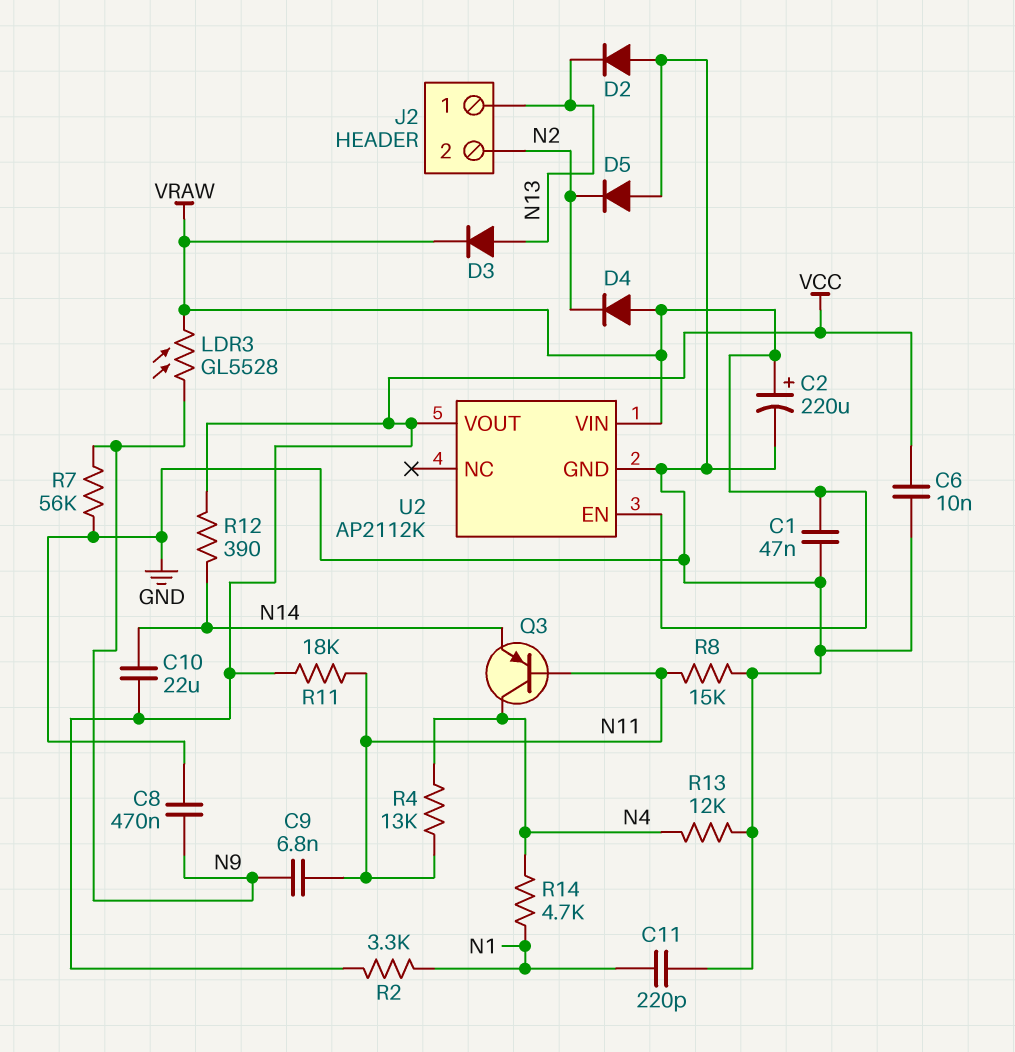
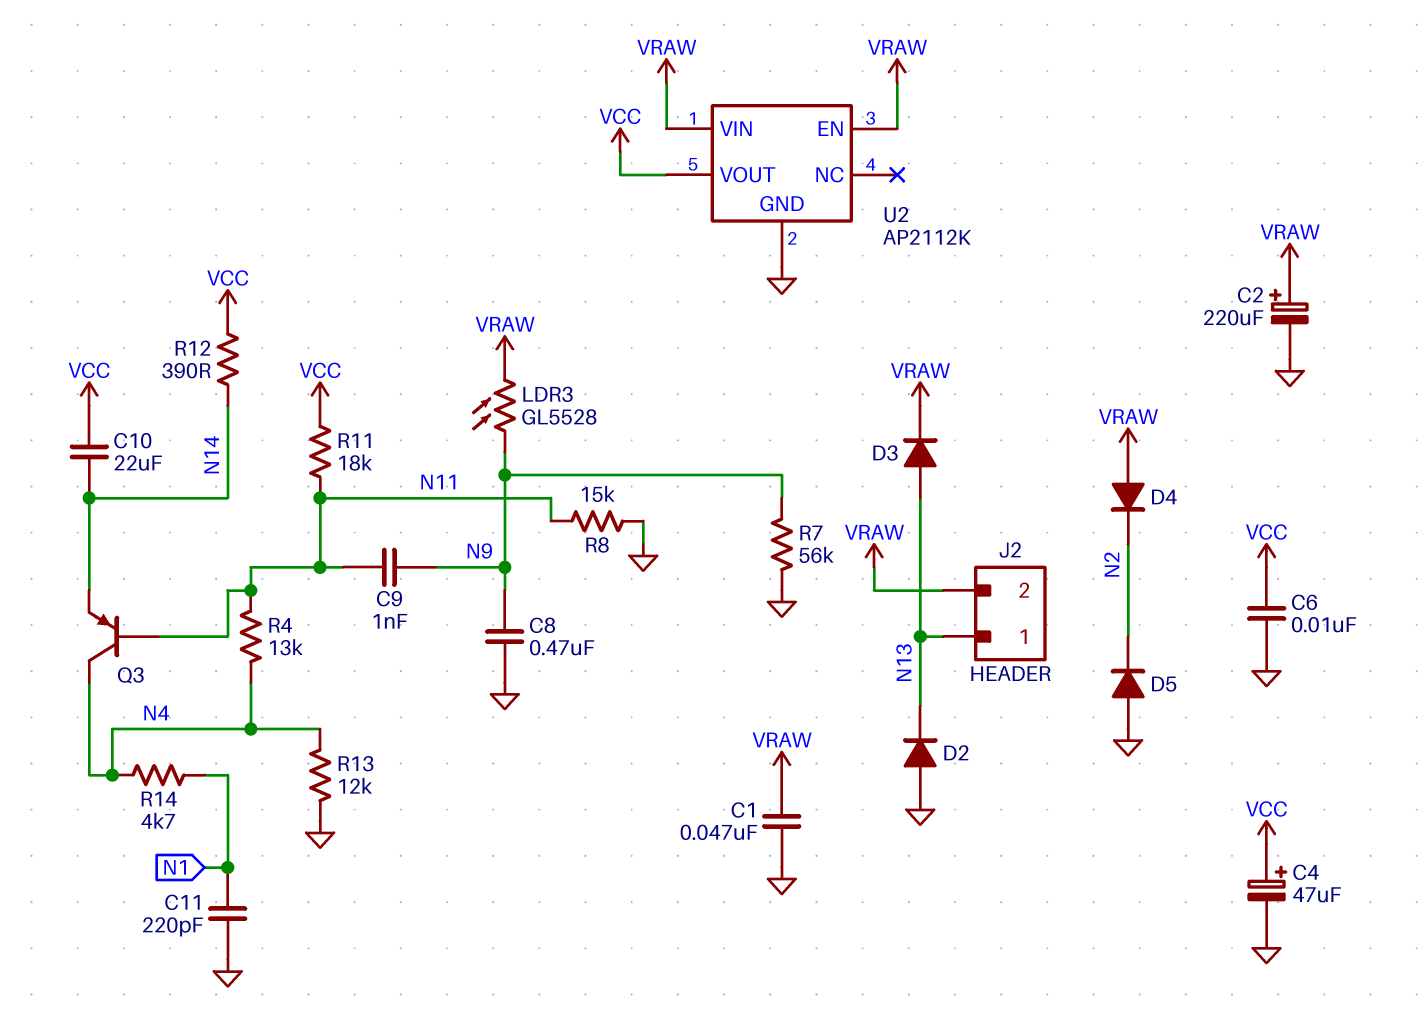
C4: none -> 47uF (plus VCC, minus GND)
C9: 6.8nF (N9, N11) -> 1nF (N9, N11)
J2 pin 2: N2 -> VRAW
R2: 3.3k (N1, VCC) -> none

